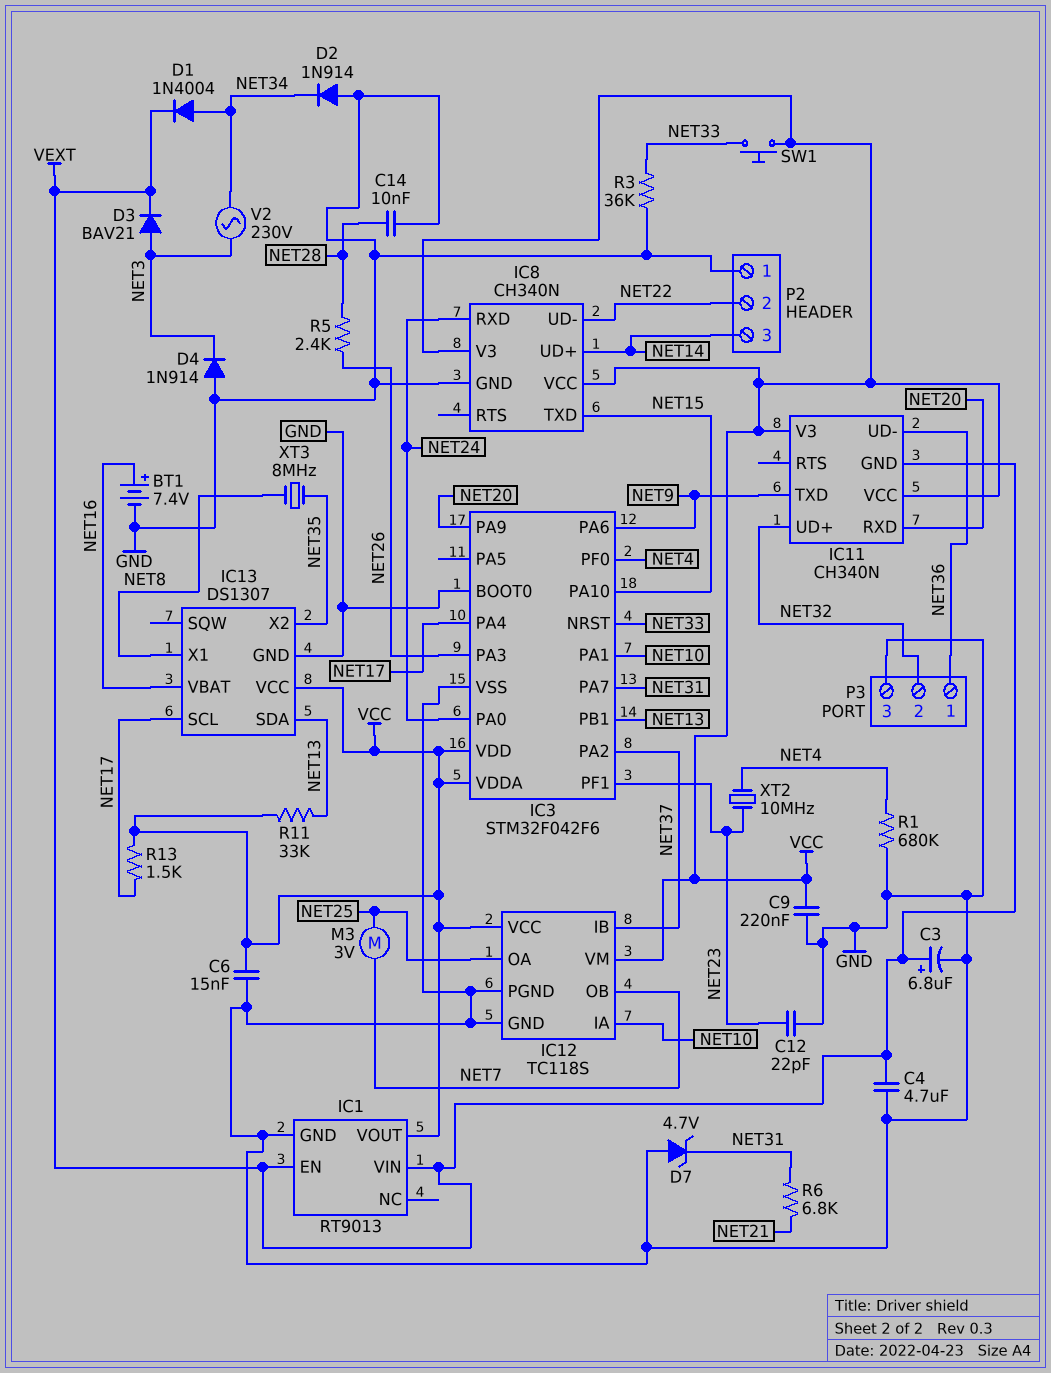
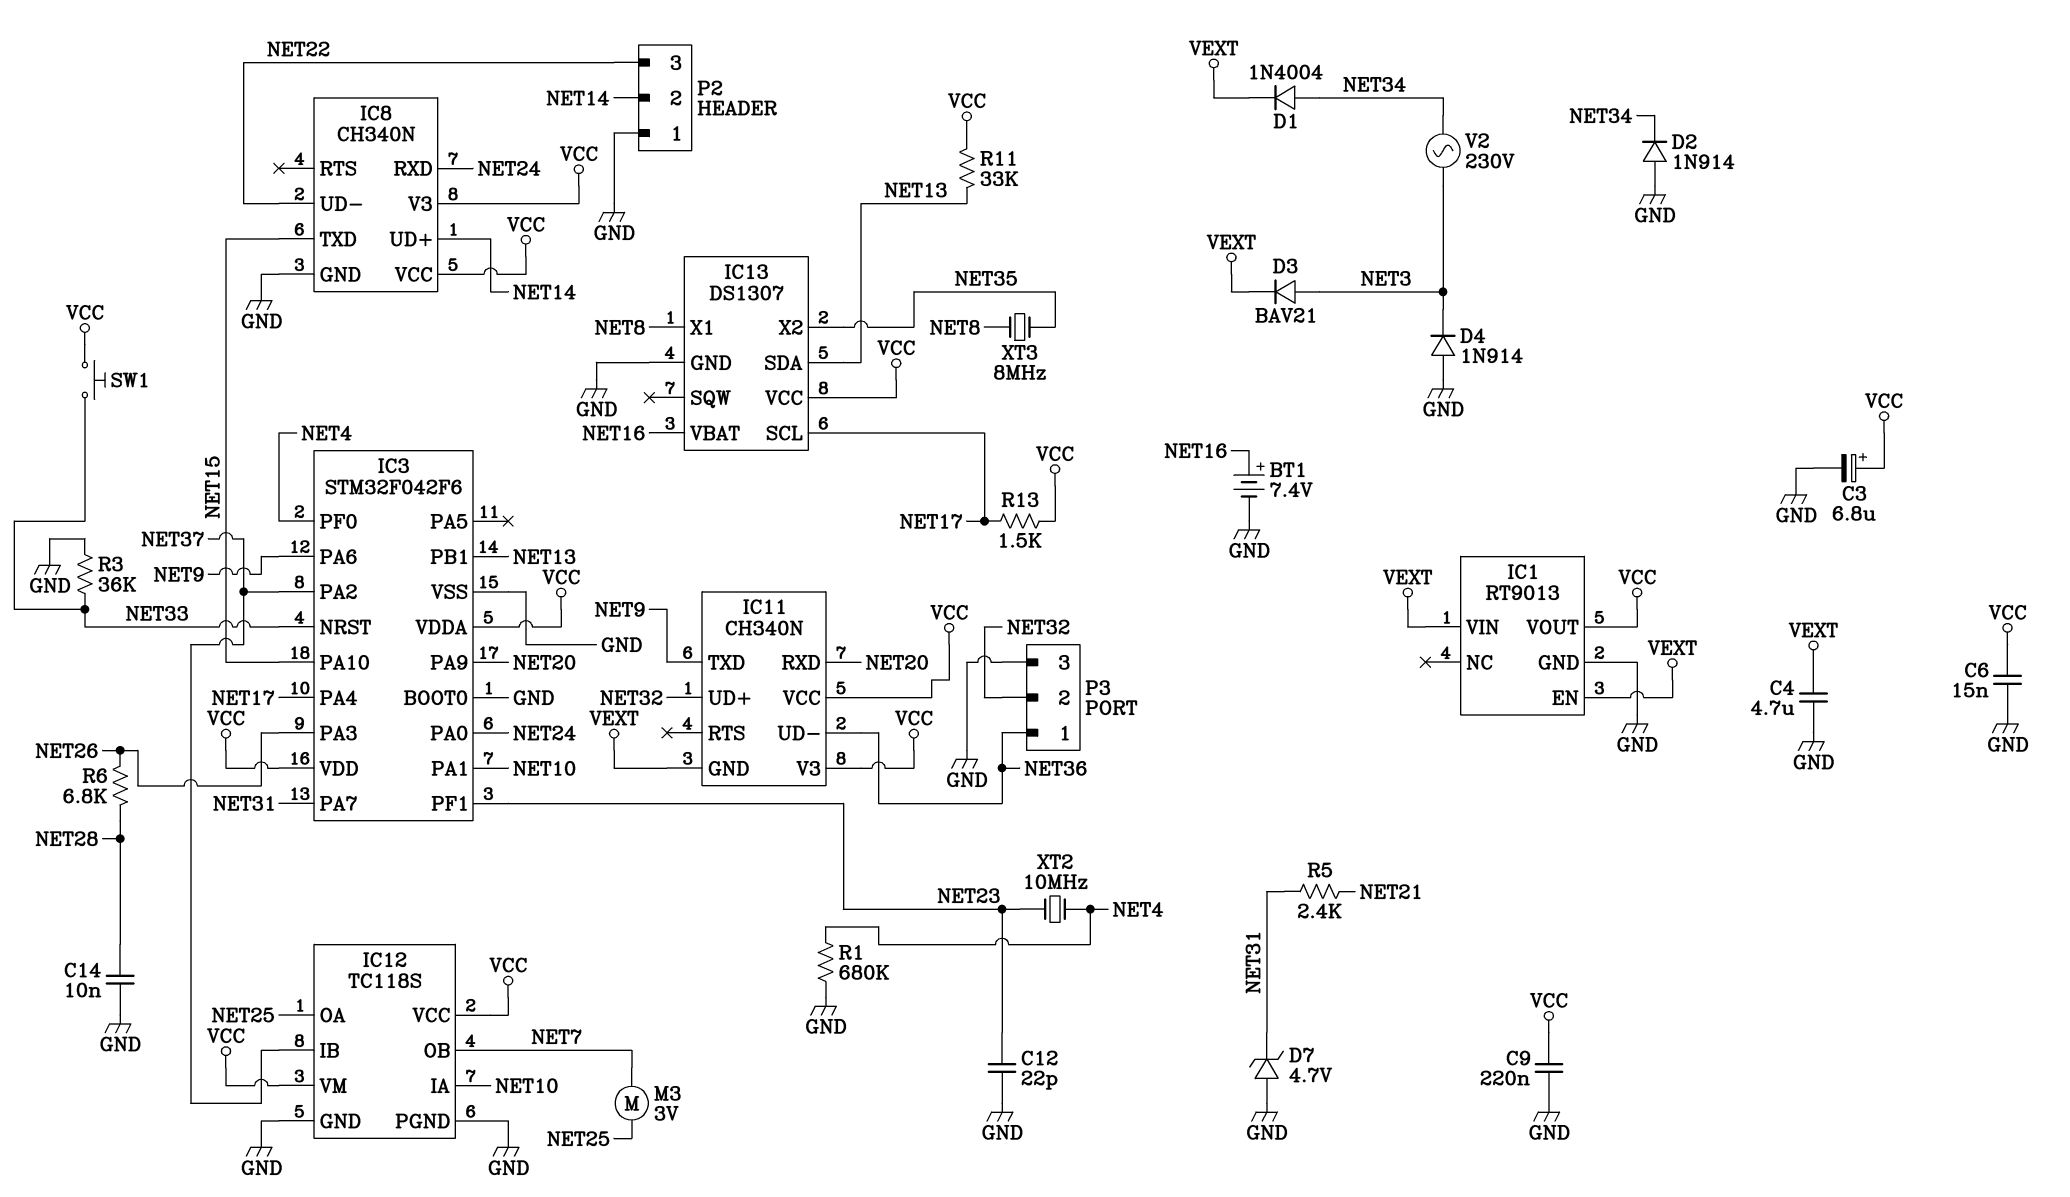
C3: 6.8uF (plus VEXT, minus GND) -> 6.8uF (plus VCC, minus GND)
P2 pin 2: NET22 -> NET14
P2 pin 3: NET14 -> NET22
R5: 2.4k (NET26, NET28) -> 2.4k (NET21, NET31)
R6: 6.8k (NET21, NET31) -> 6.8k (NET26, NET28)

